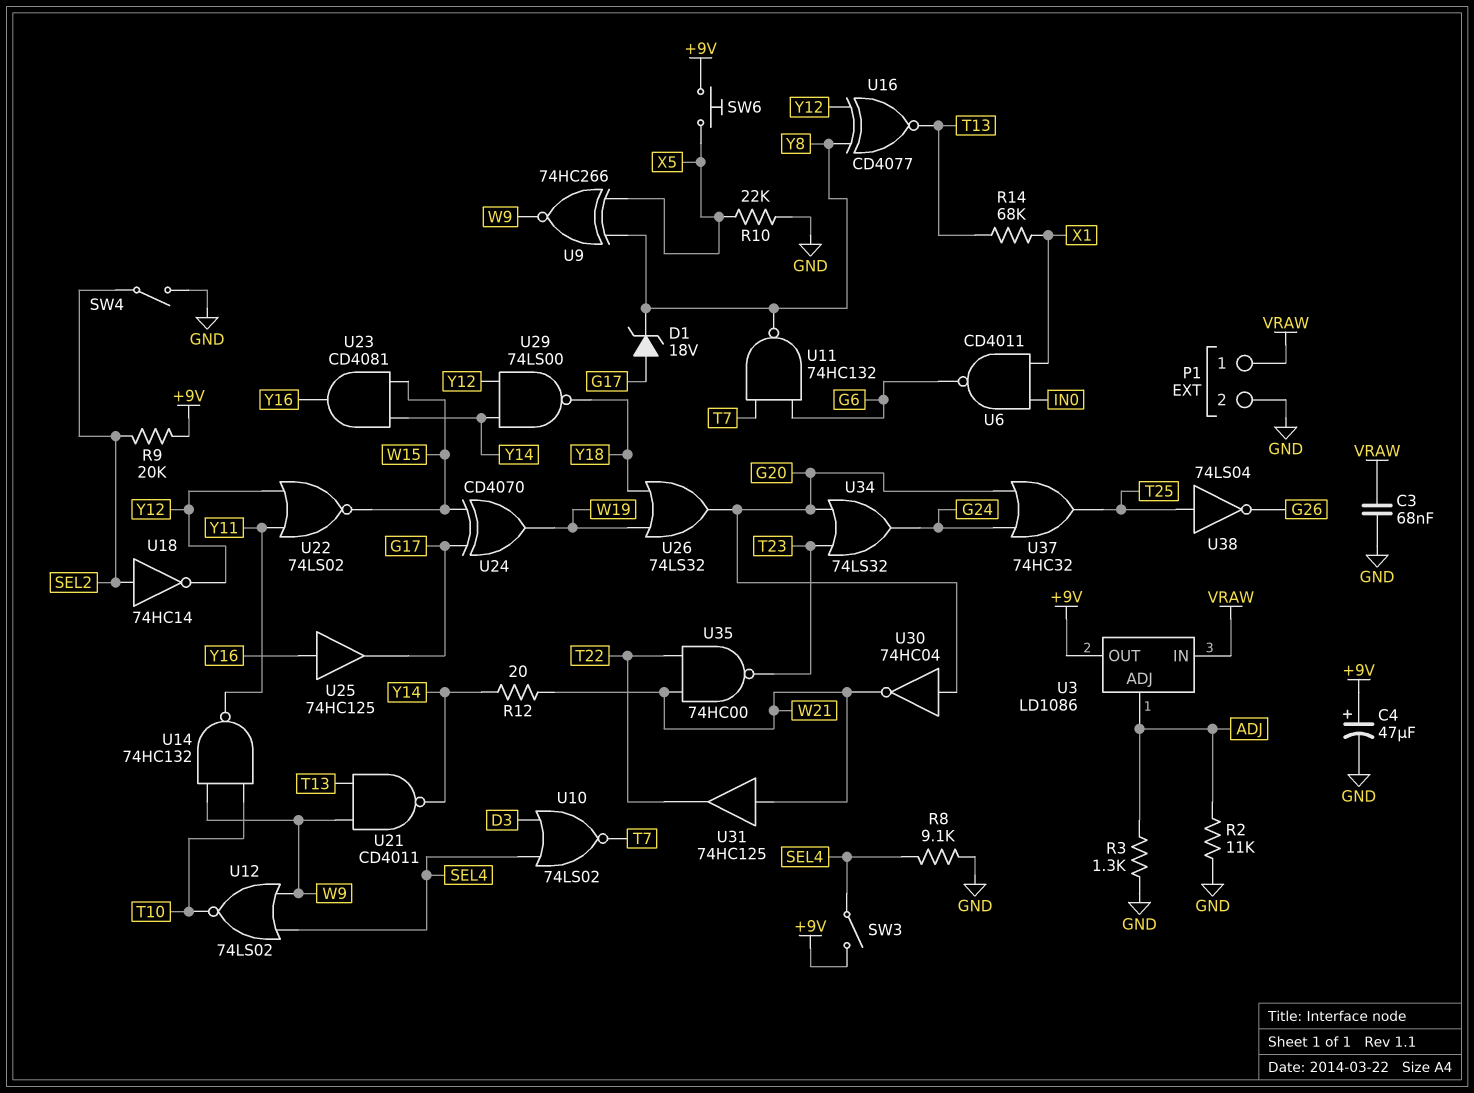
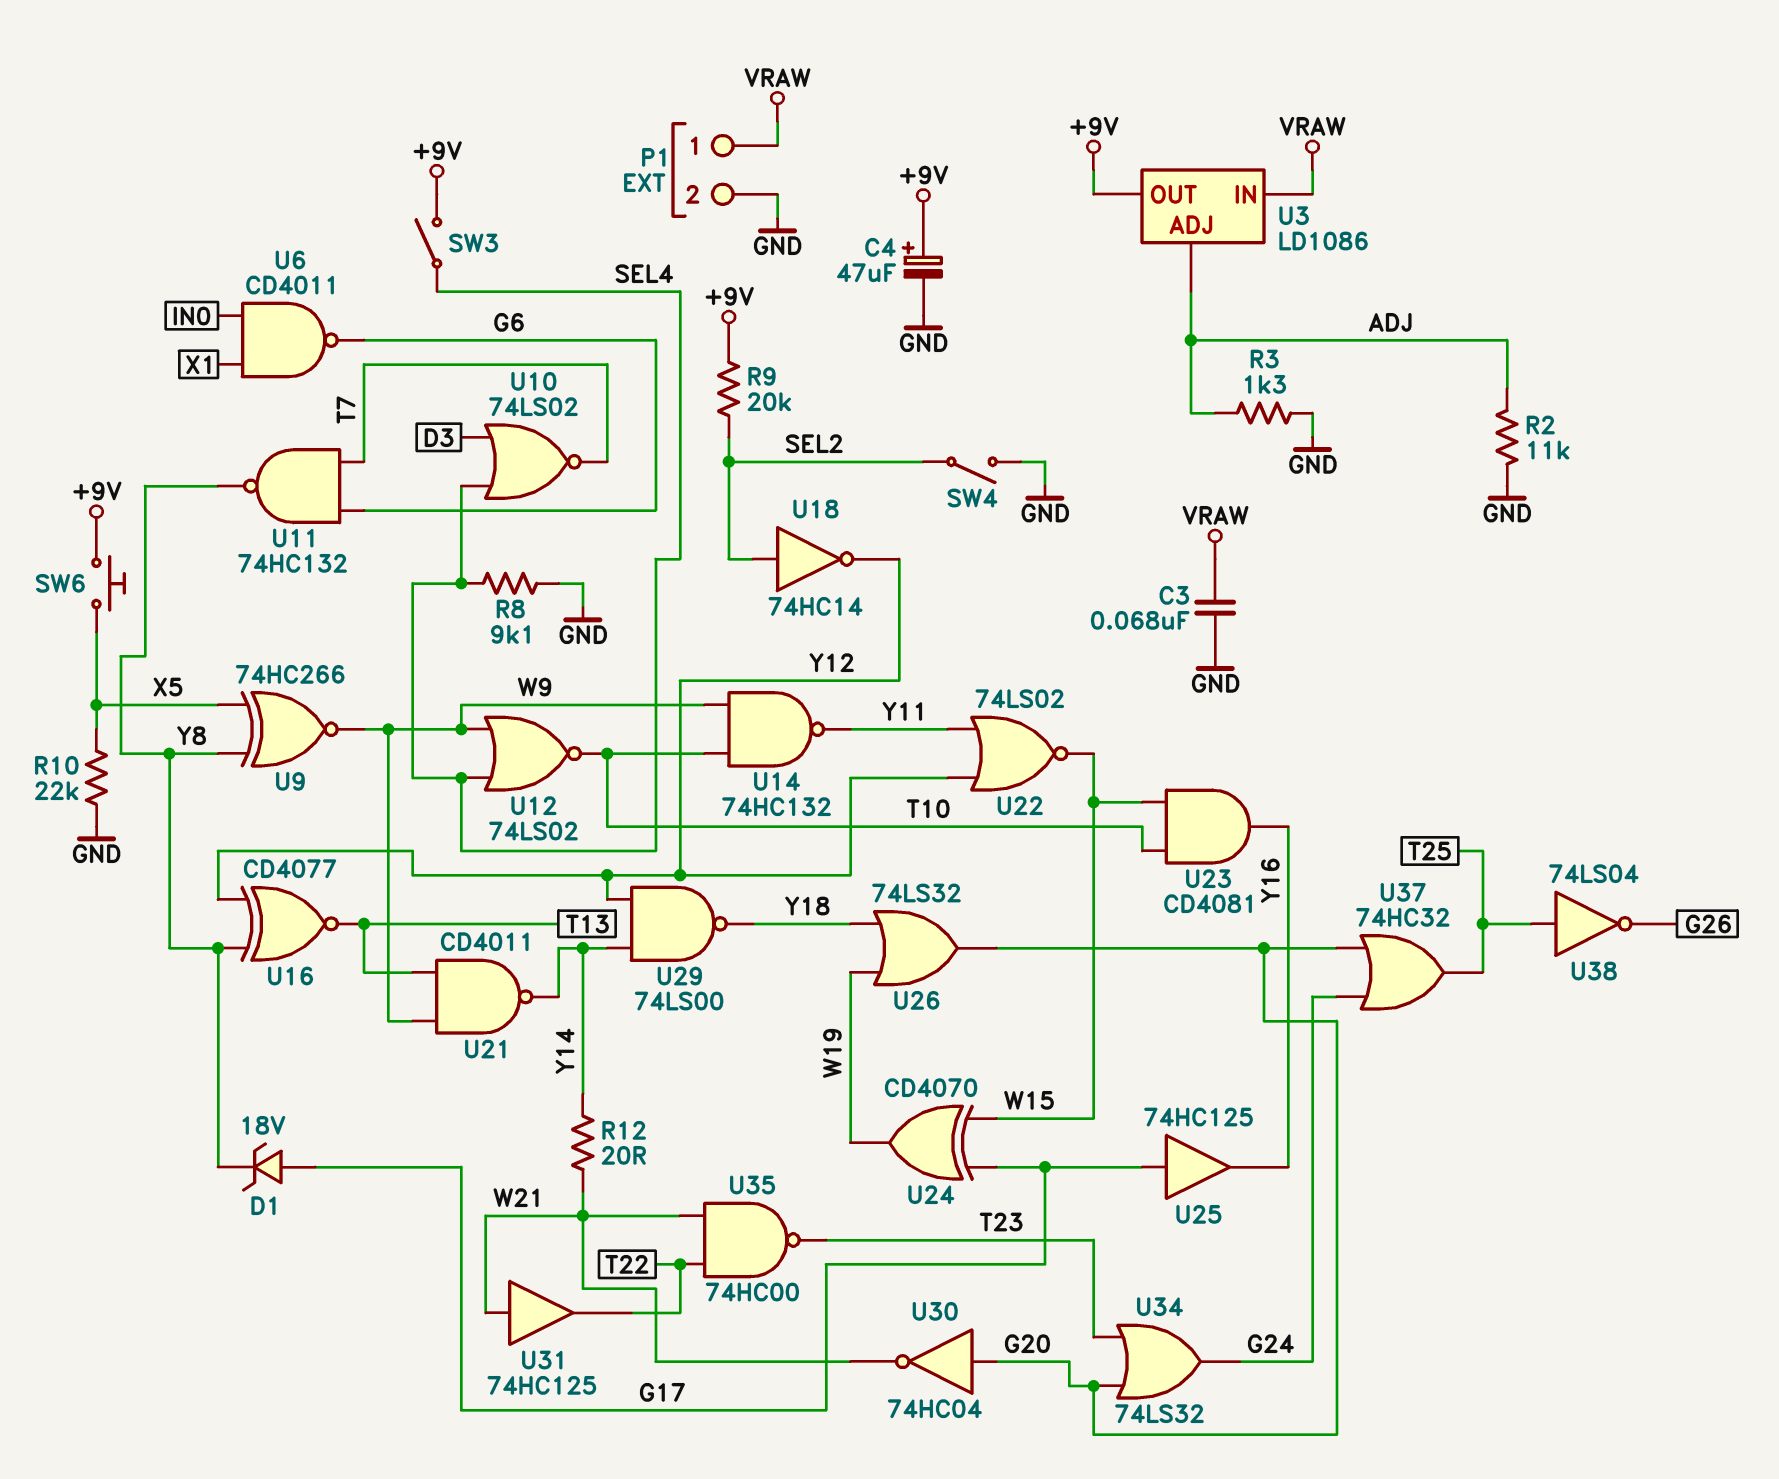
R14: 68k (T13, X1) -> none
U23: AND CD4081 (in W15, in Y14, out Y16) -> AND CD4081 (in T10, in W15, out Y16)
U25: buffer 74HC125 (in Y16, out G17) -> buffer 74HC125 (in G17, out Y16)

